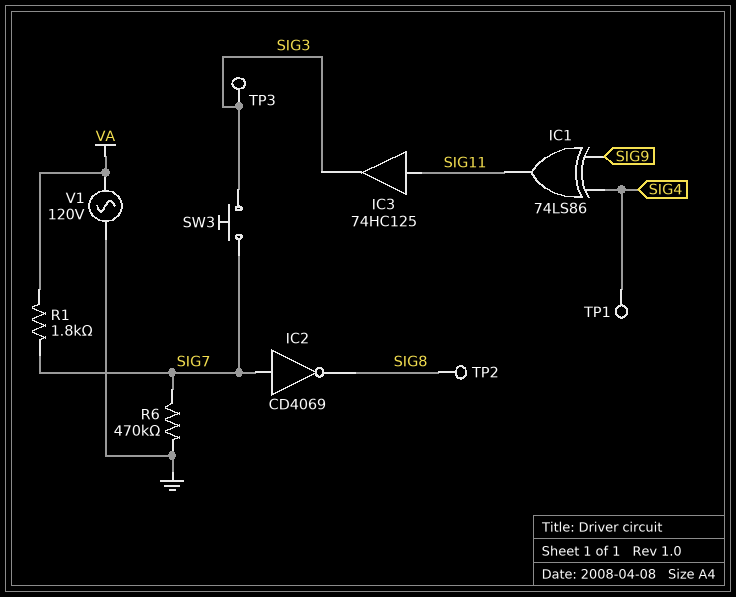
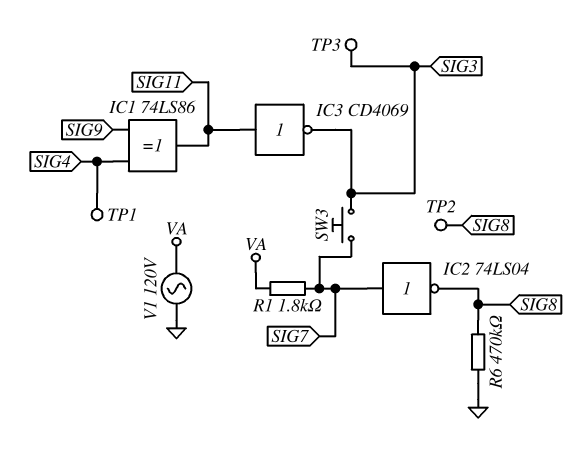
IC2: NOT CD4069 (in SIG7, out SIG8) -> NOT 74LS04 (in SIG7, out SIG8)
IC3: buffer 74HC125 (in SIG11, out SIG3) -> NOT CD4069 (in SIG11, out SIG3)
R6: 470k (GND, SIG7) -> 470k (GND, SIG8)

